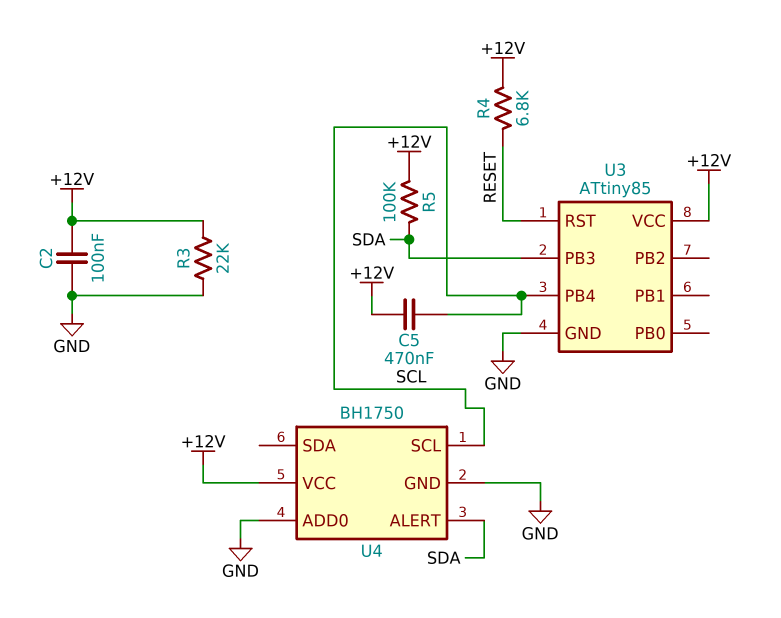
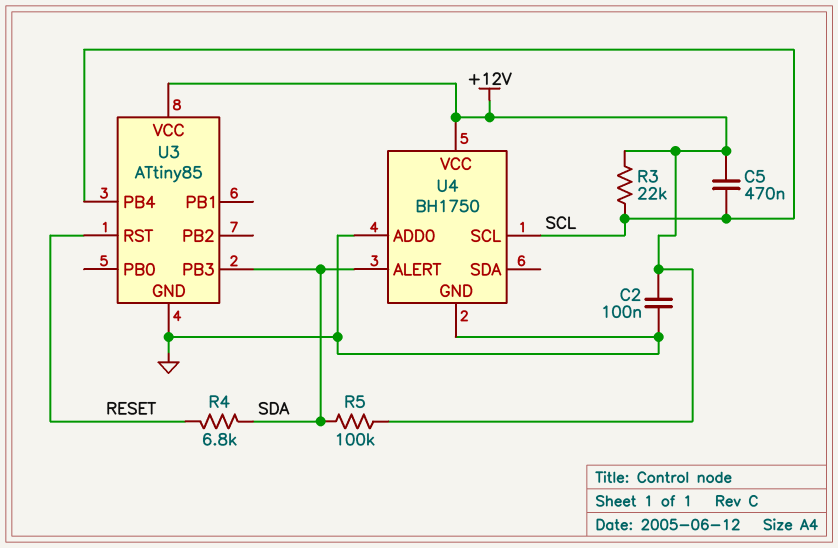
R3: 22k (+12V, GND) -> 22k (+12V, SCL)
R4: 6.8k (+12V, RESET) -> 6.8k (RESET, SDA)

